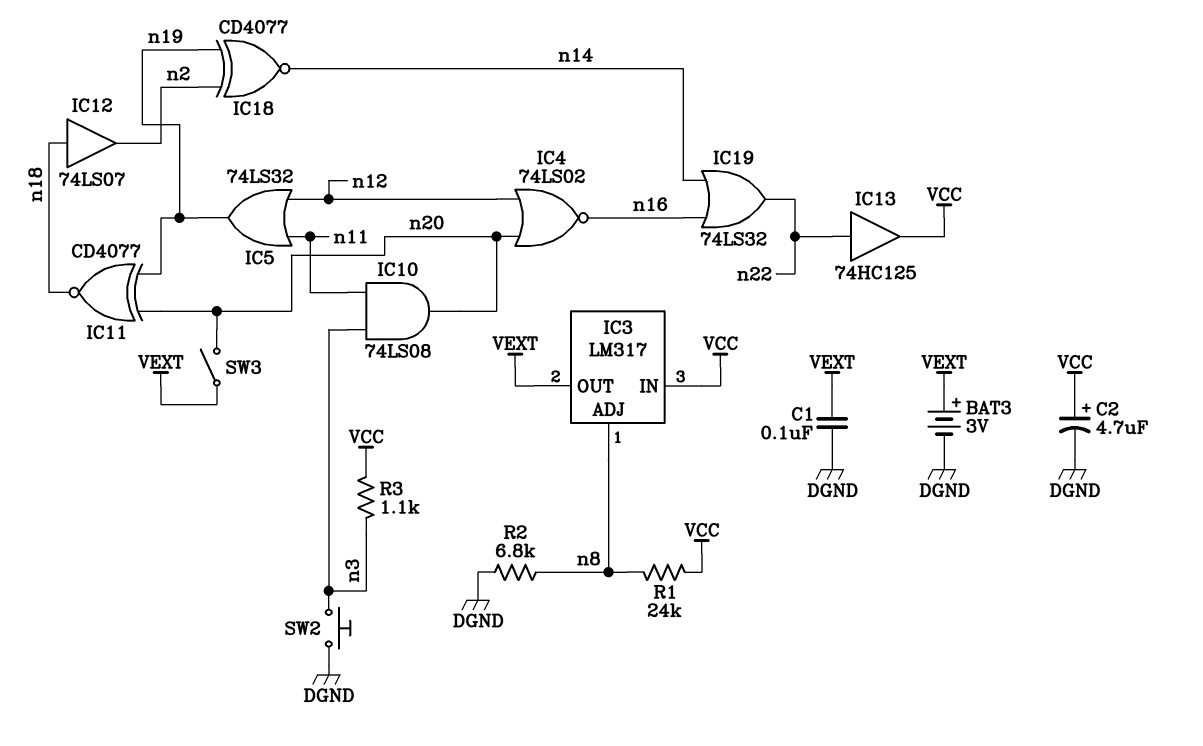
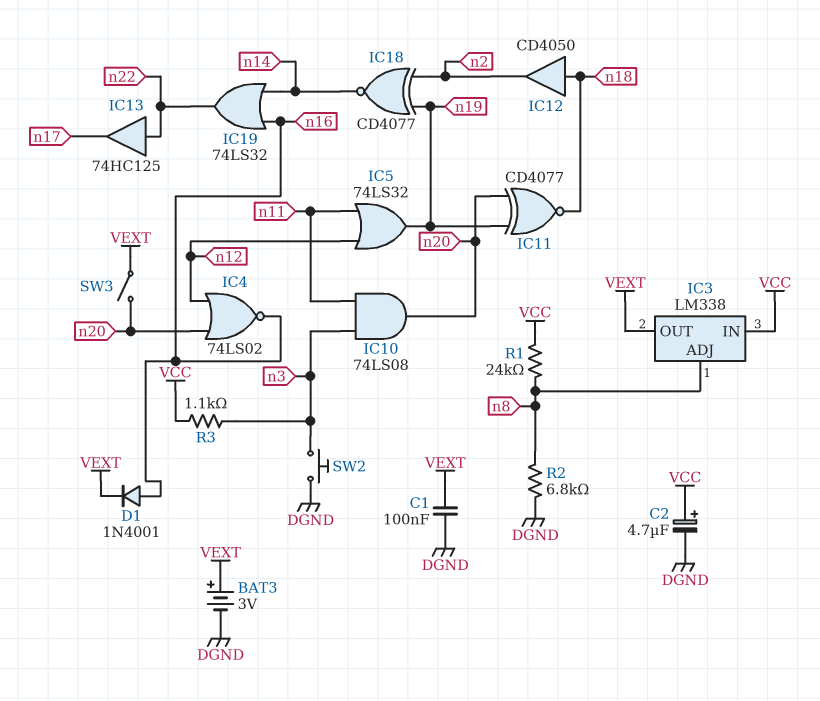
D1: none -> diode 1N4001 (A n16, K VEXT)
IC3: LM317 -> LM338
IC12: buffer 74LS07 (in n18, out n2) -> buffer CD4050 (in n18, out n2)
IC13: buffer 74HC125 (in n22, out VCC) -> buffer 74HC125 (in n22, out n17)

